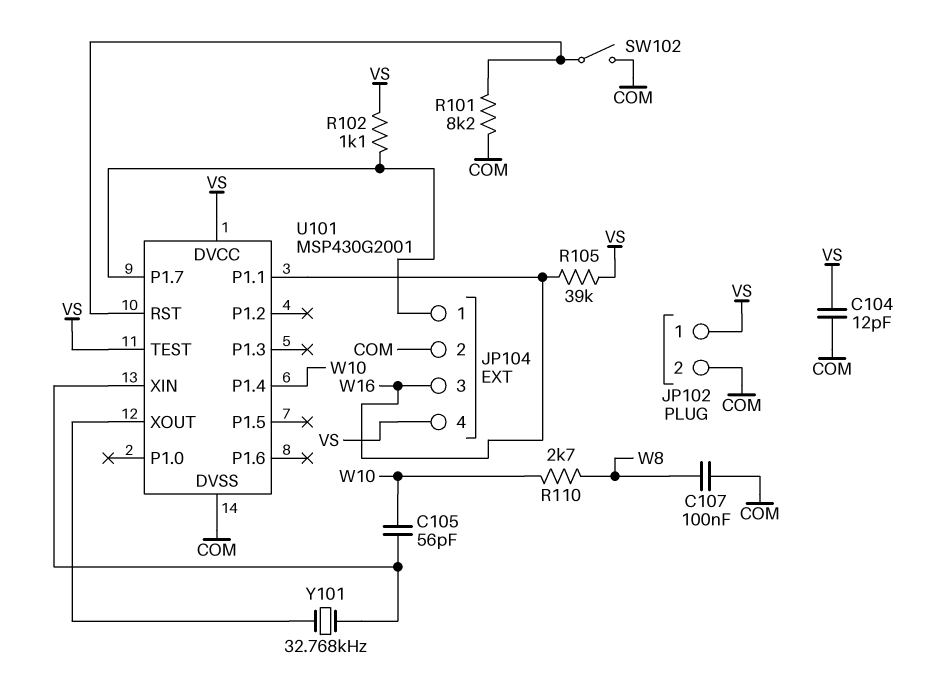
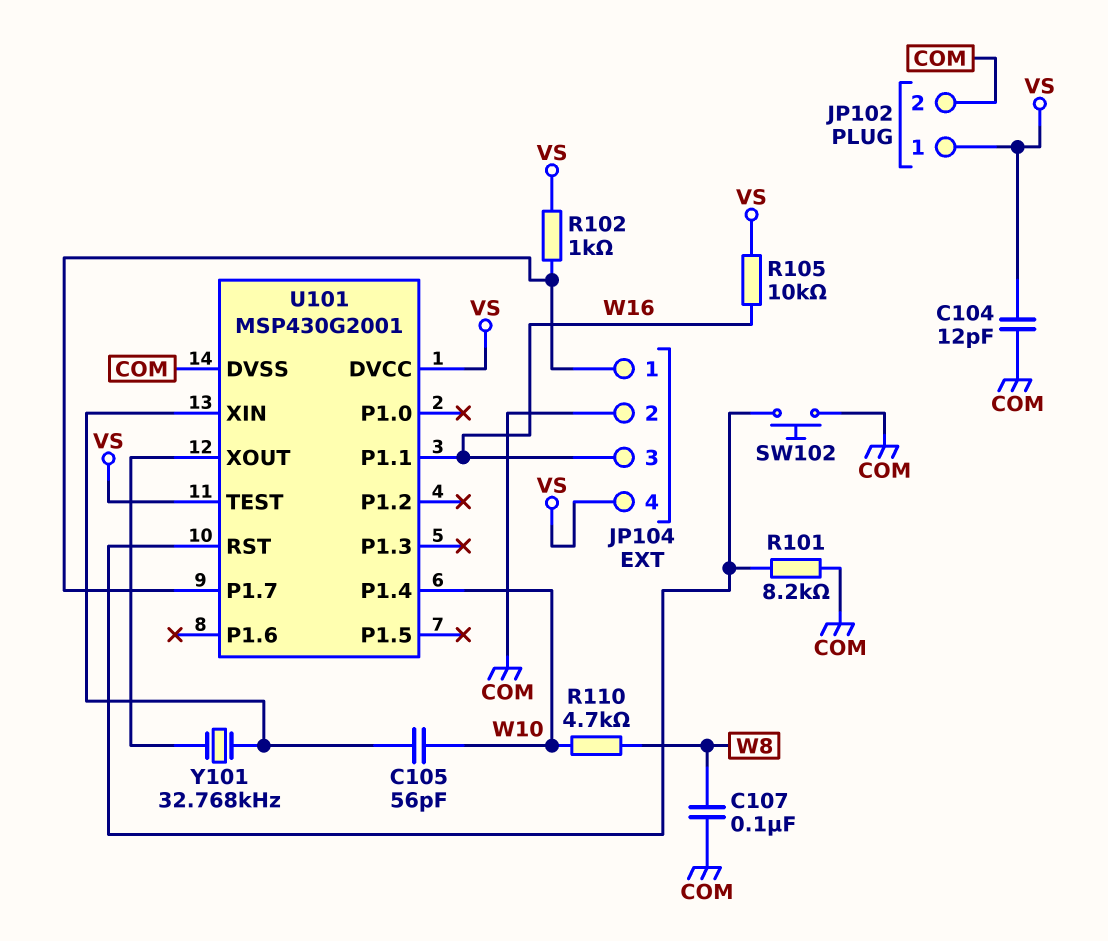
R102: 1.1k (JP104/1, VS) -> 1k (JP104/1, VS)
R105: 39k (VS, W16) -> 10k (VS, W16)
R110: 2.7k (W8, W10) -> 4.7k (W8, W10)
SW102: switch (COM, U101/RST) -> button (COM, U101/RST)

